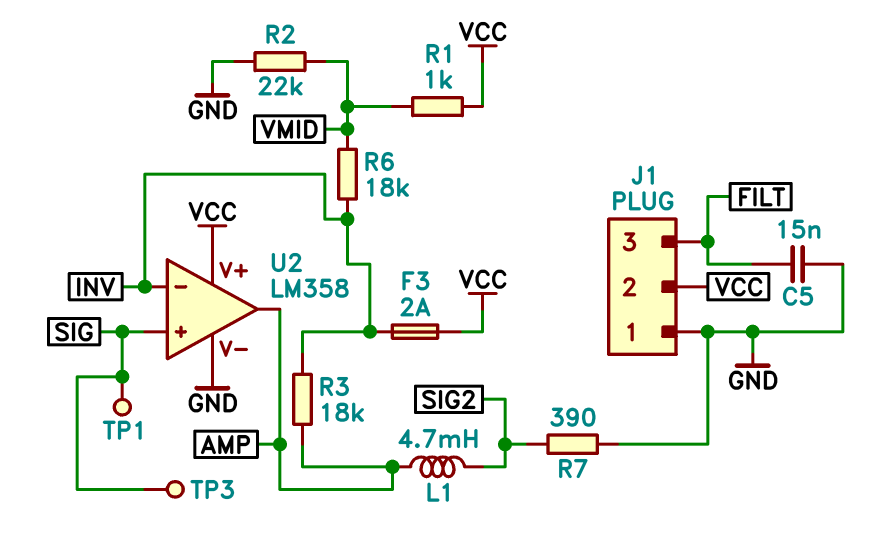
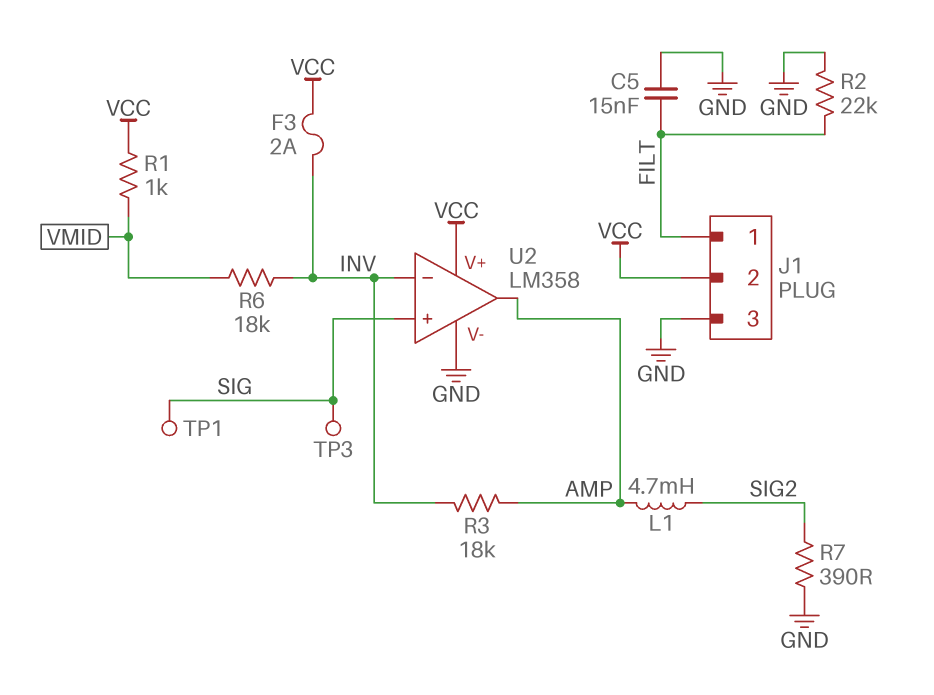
J1 pin 1: GND -> FILT
J1 pin 3: FILT -> GND
R2: 22k (GND, VMID) -> 22k (FILT, GND)

